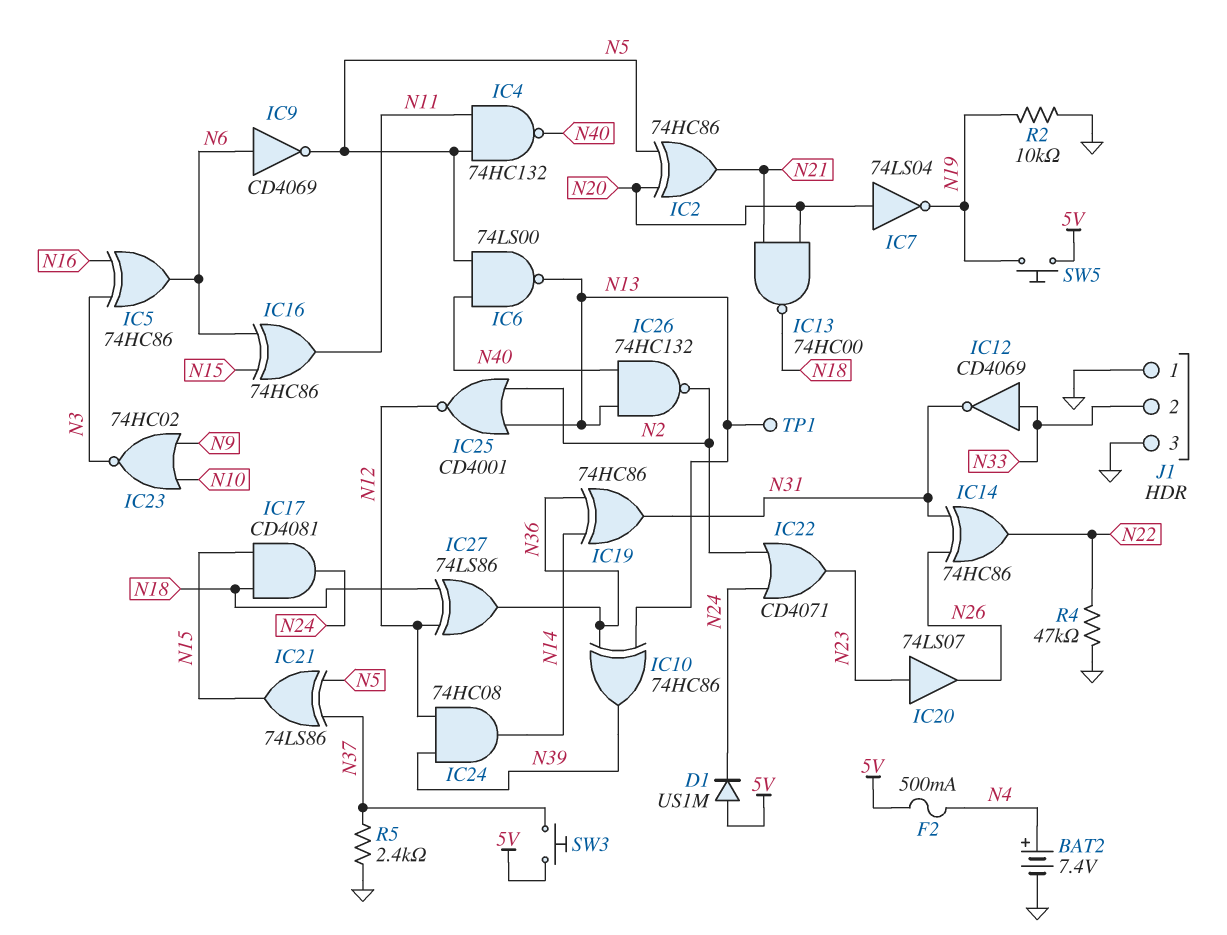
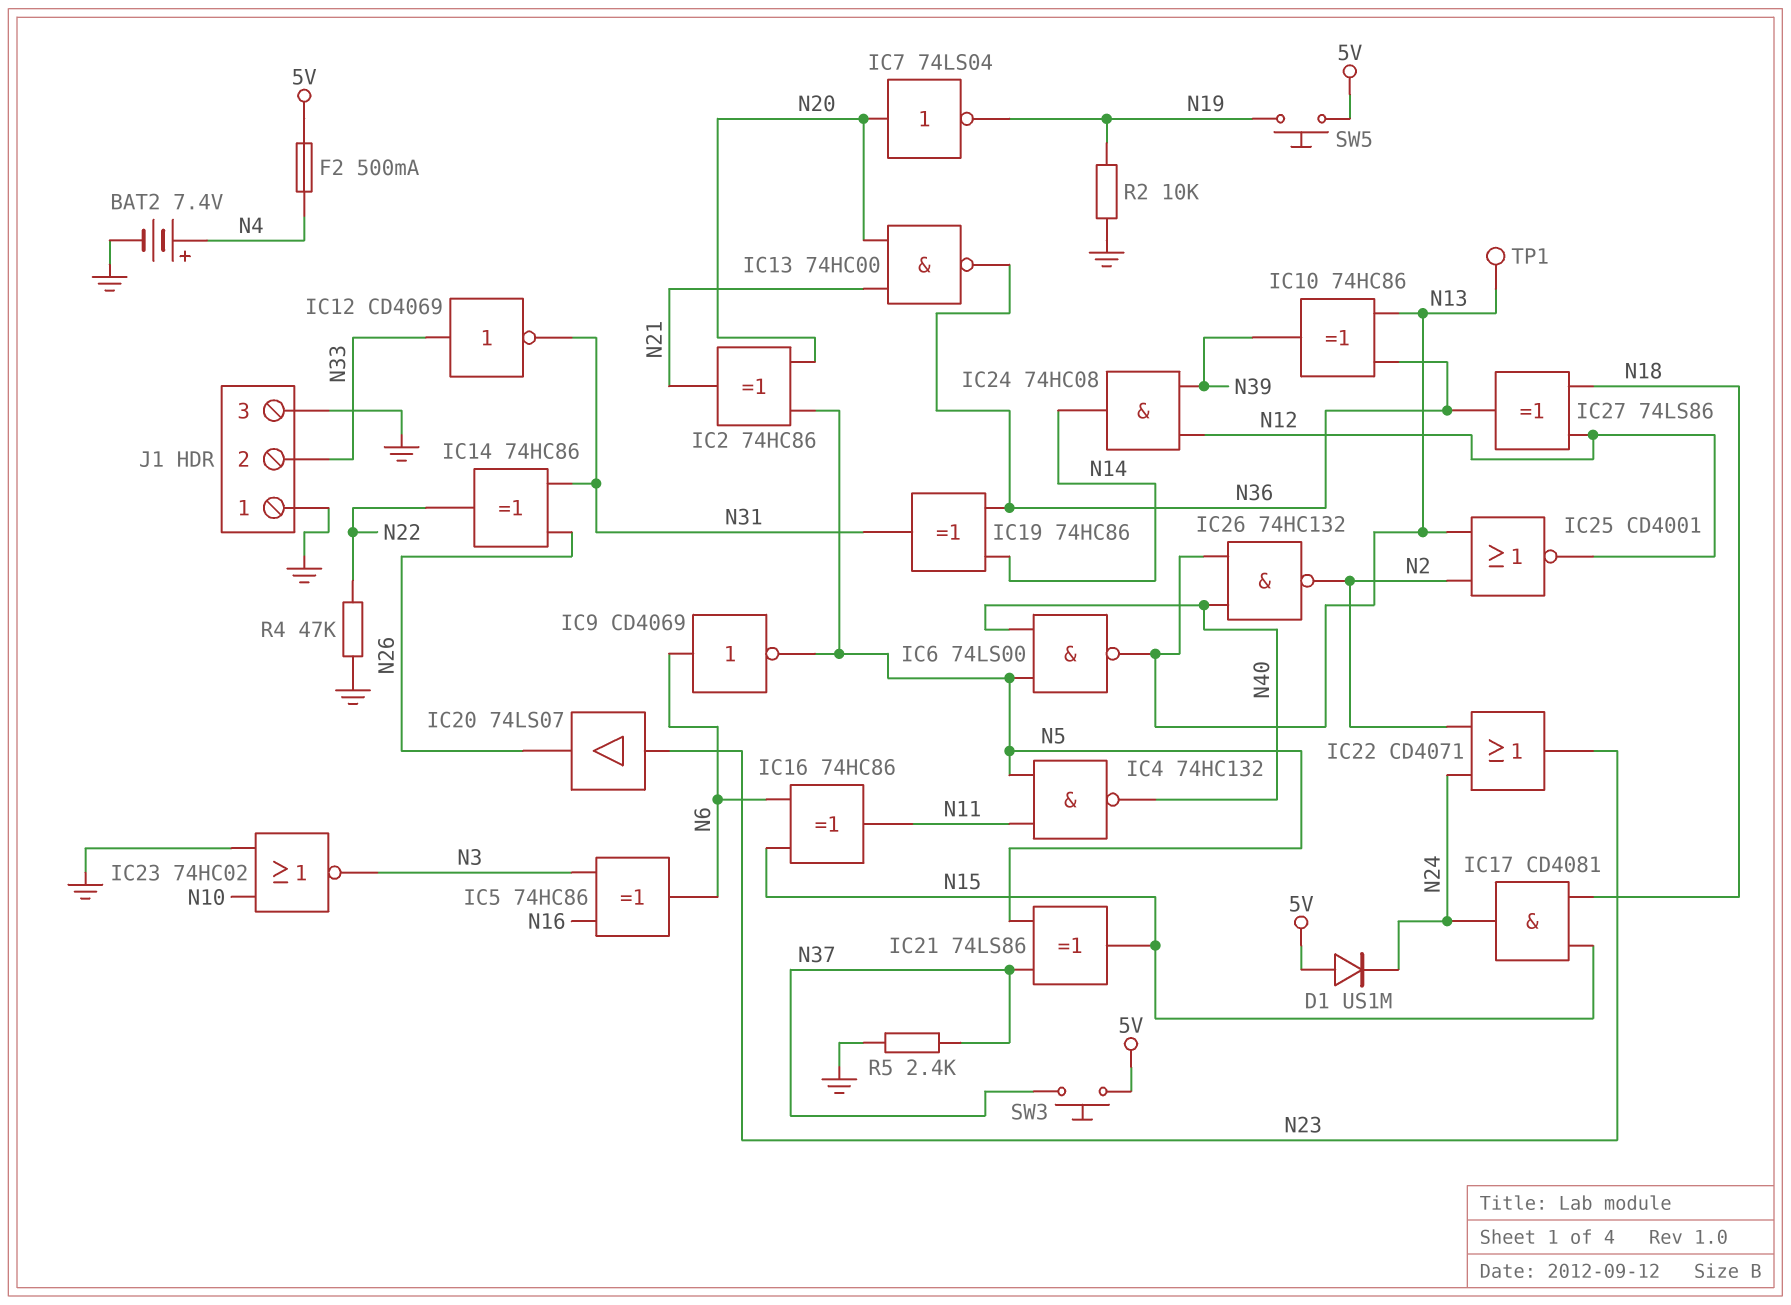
IC13: NAND 74HC00 (in N20, in N21, out N18) -> NAND 74HC00 (in N20, in N21, out N36)
IC23: NOR 74HC02 (in N9, in N10, out N3) -> NOR 74HC02 (in GND, in N10, out N3)

